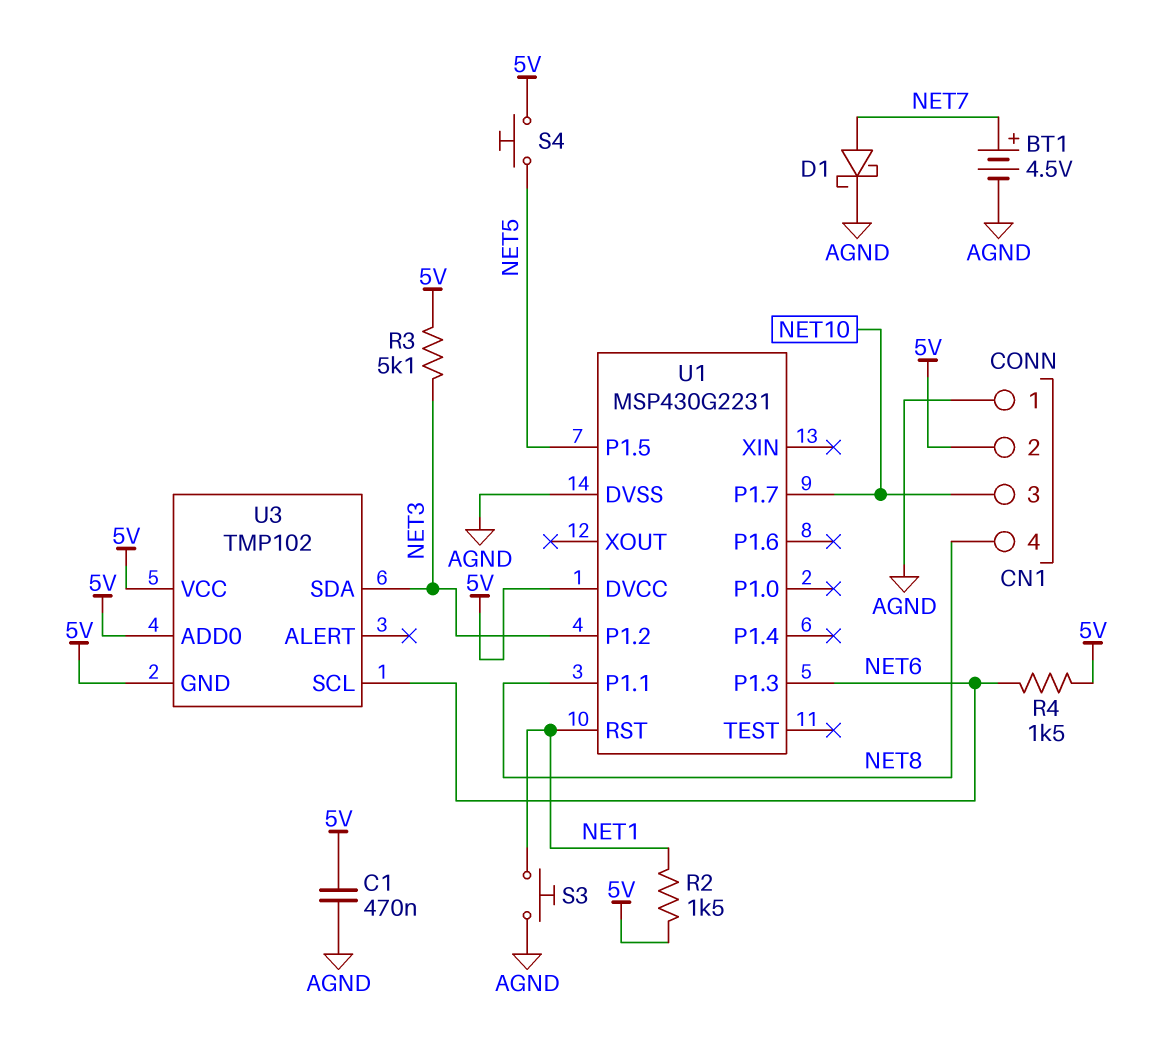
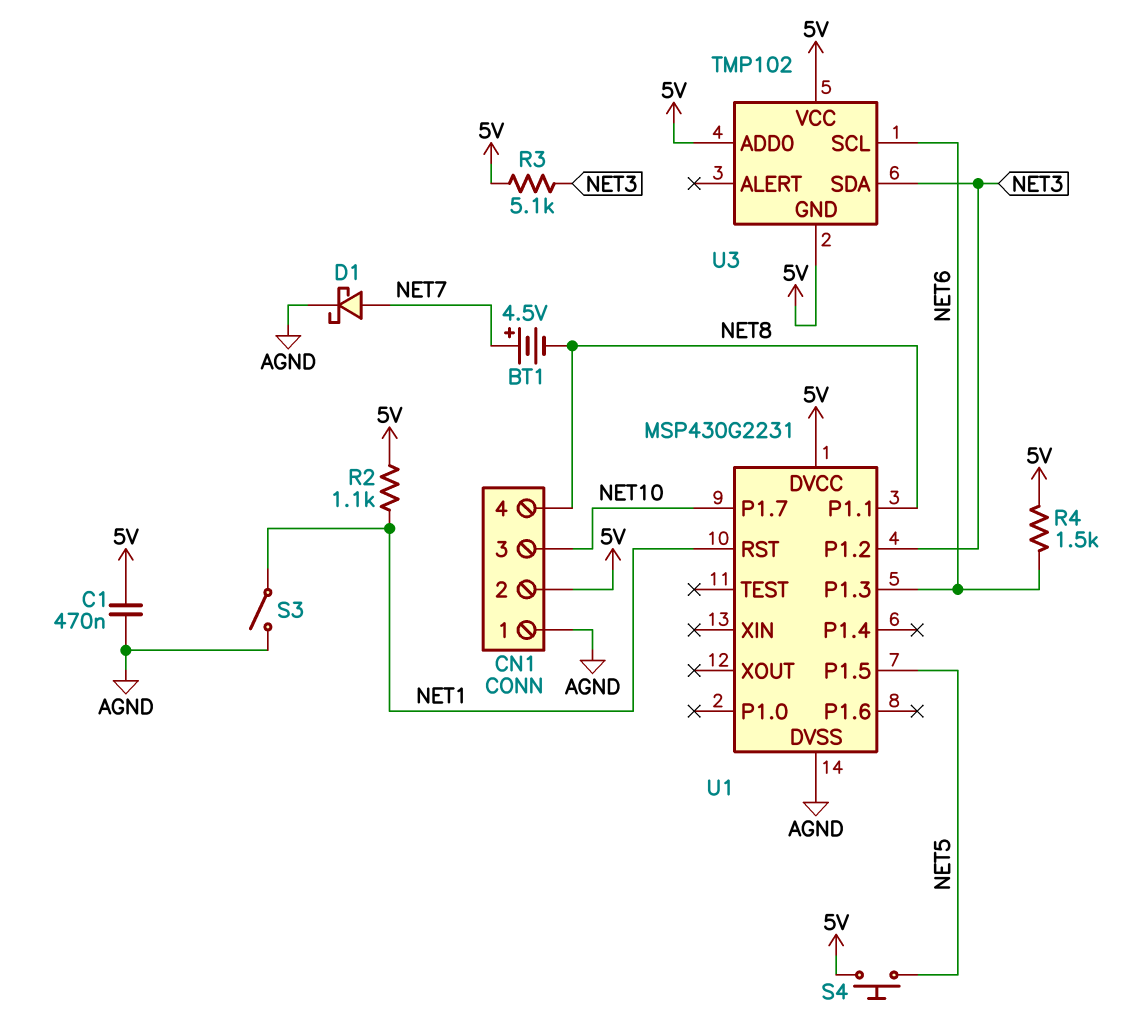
BT1: 4.5V (plus NET7, minus AGND) -> 4.5V (plus NET7, minus NET8)
R2: 1.5k (5V, NET1) -> 1.1k (5V, NET1)
S3: button (AGND, NET1) -> switch (AGND, NET1)

